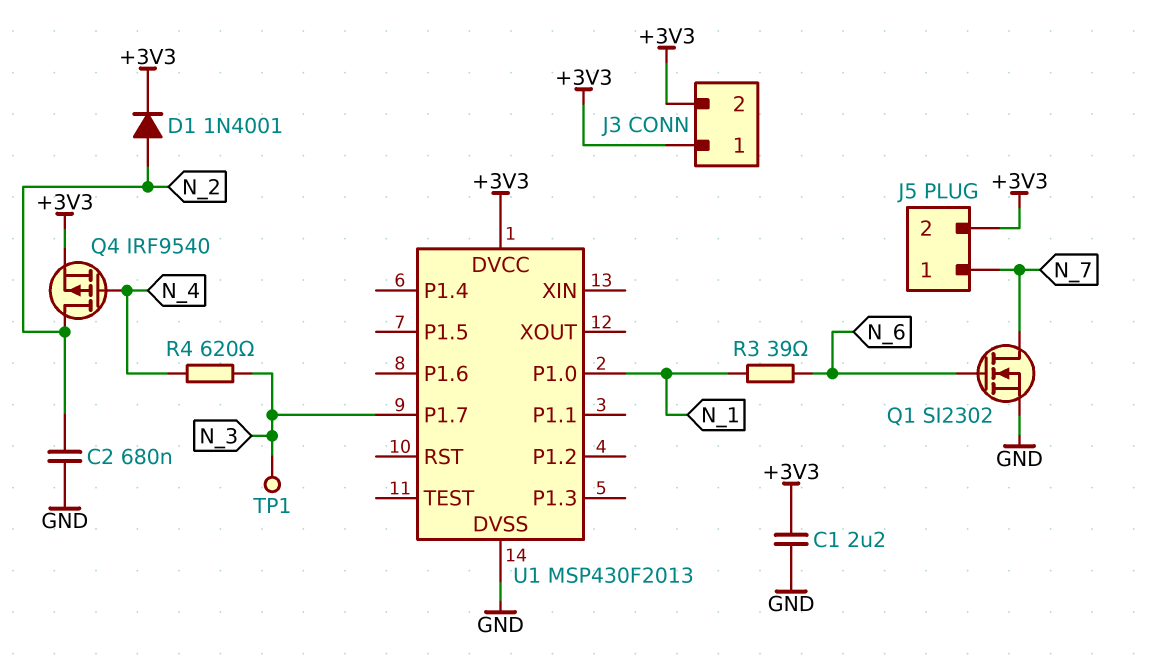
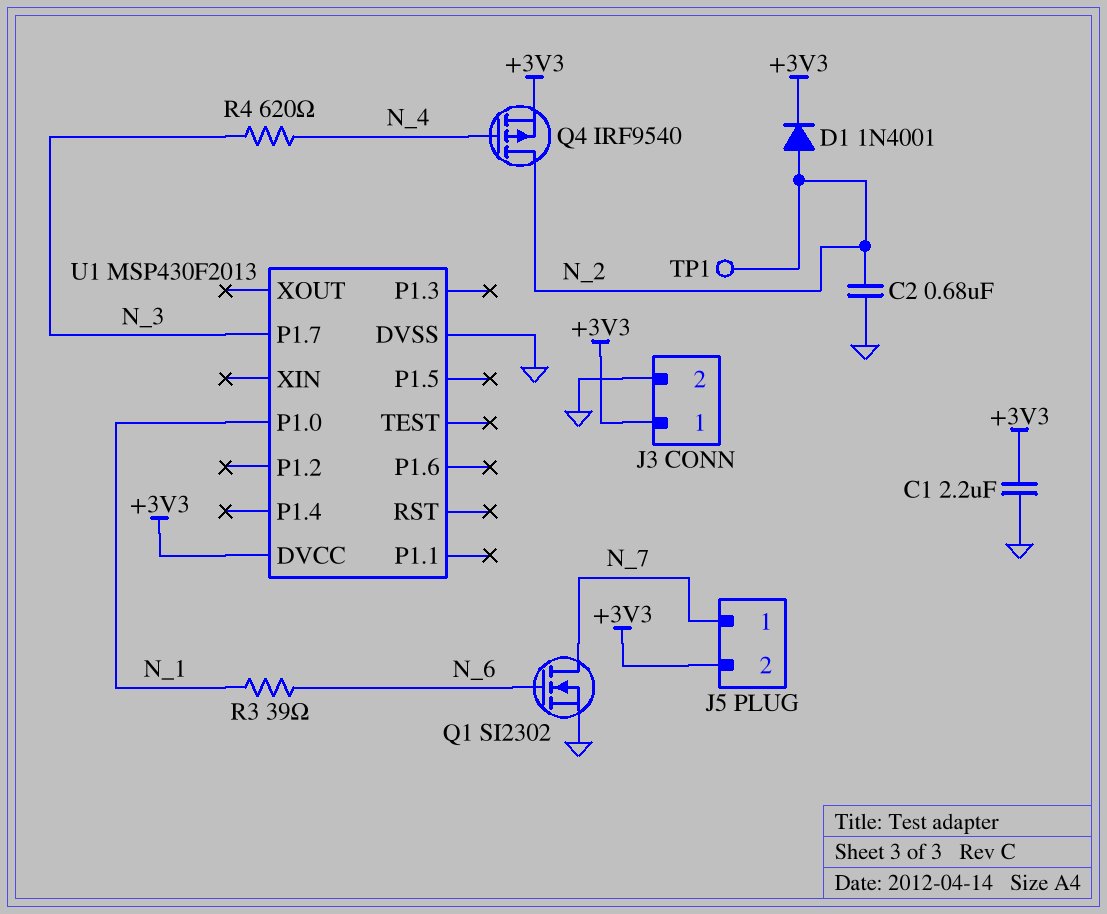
J3 pin 2: +3V3 -> GND
TP1: test point (N_3) -> test point (N_2)

